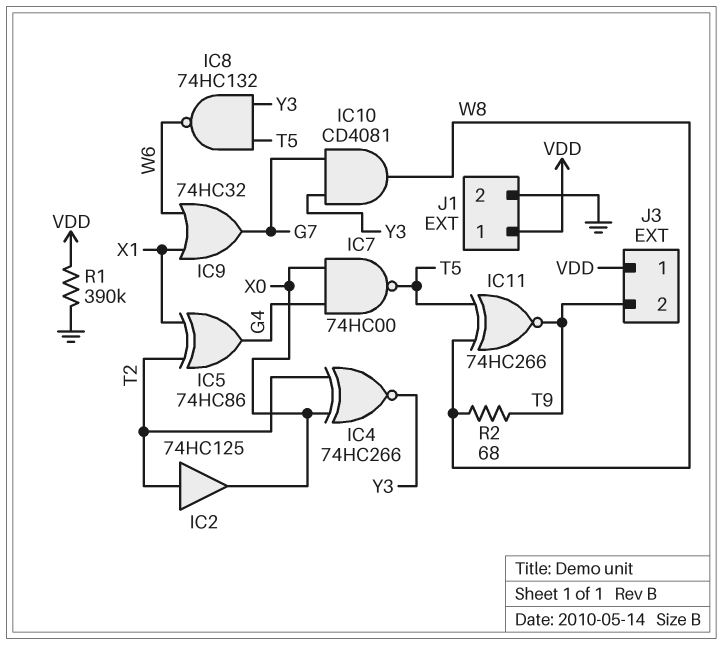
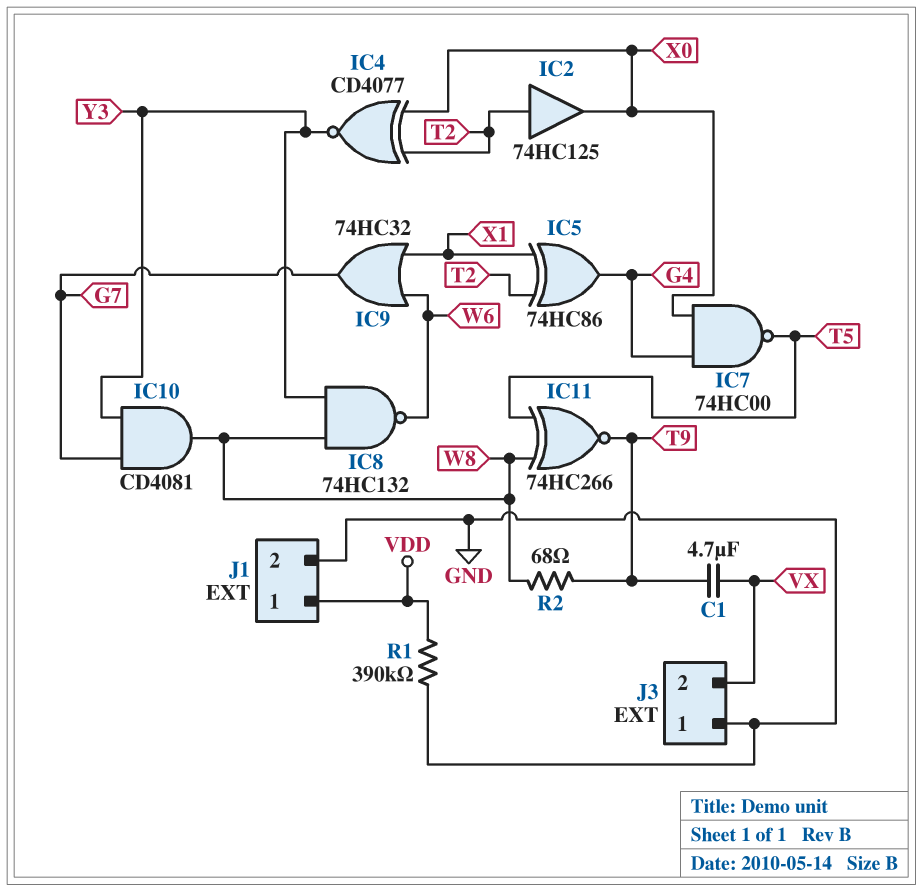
C1: none -> 4.7uF (T9, VX)
IC4: XNOR 74HC266 (in T2, in X0, out Y3) -> XNOR CD4077 (in T2, in X0, out Y3)
IC8: NAND 74HC132 (in T5, in Y3, out W6) -> NAND 74HC132 (in W8, in Y3, out W6)
J3 pin 1: VDD -> GND
J3 pin 2: T9 -> VX

